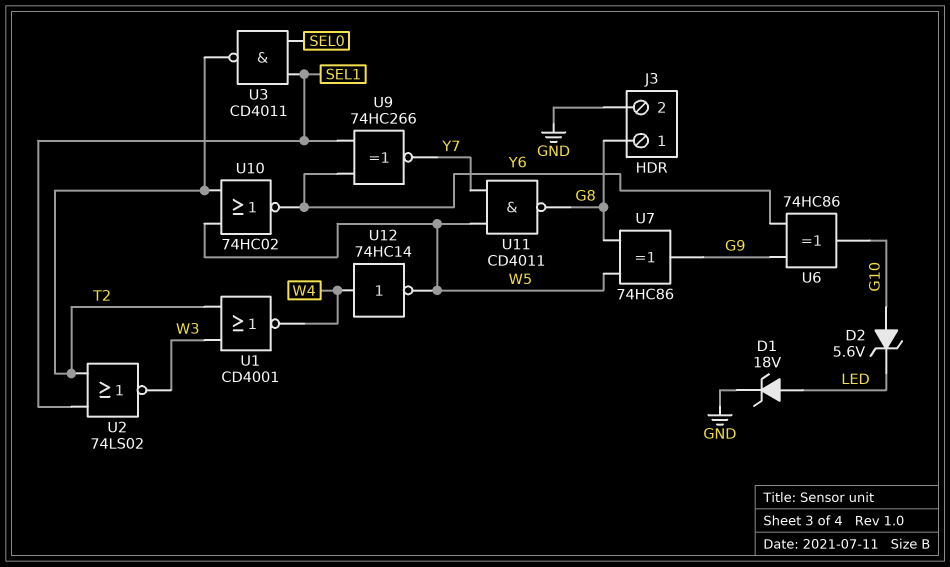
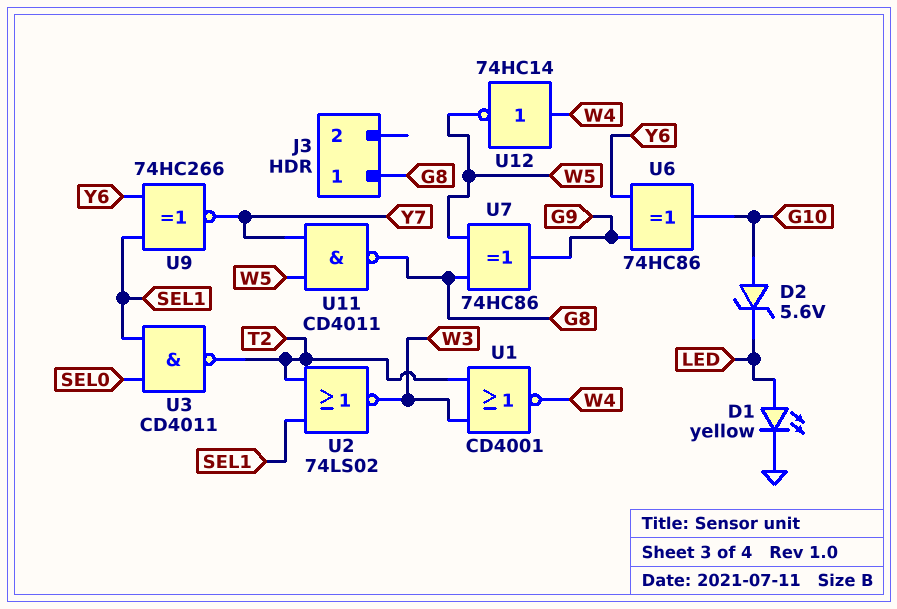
D1: zener 18V (A LED, K GND) -> LED yellow (A LED, K GND)
J3 pin 2: GND -> none
U10: NOR 74HC02 (in T2, in W5, out Y6) -> none

